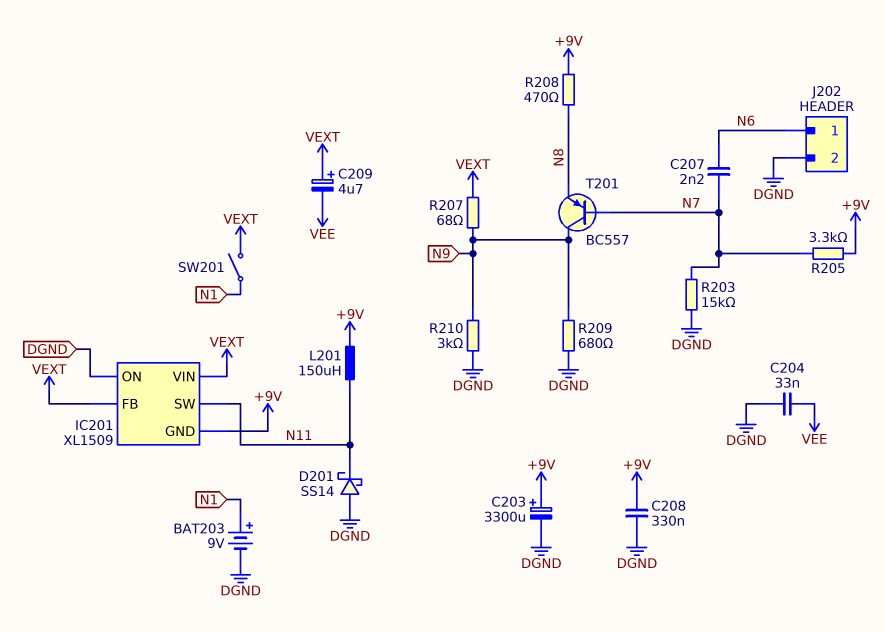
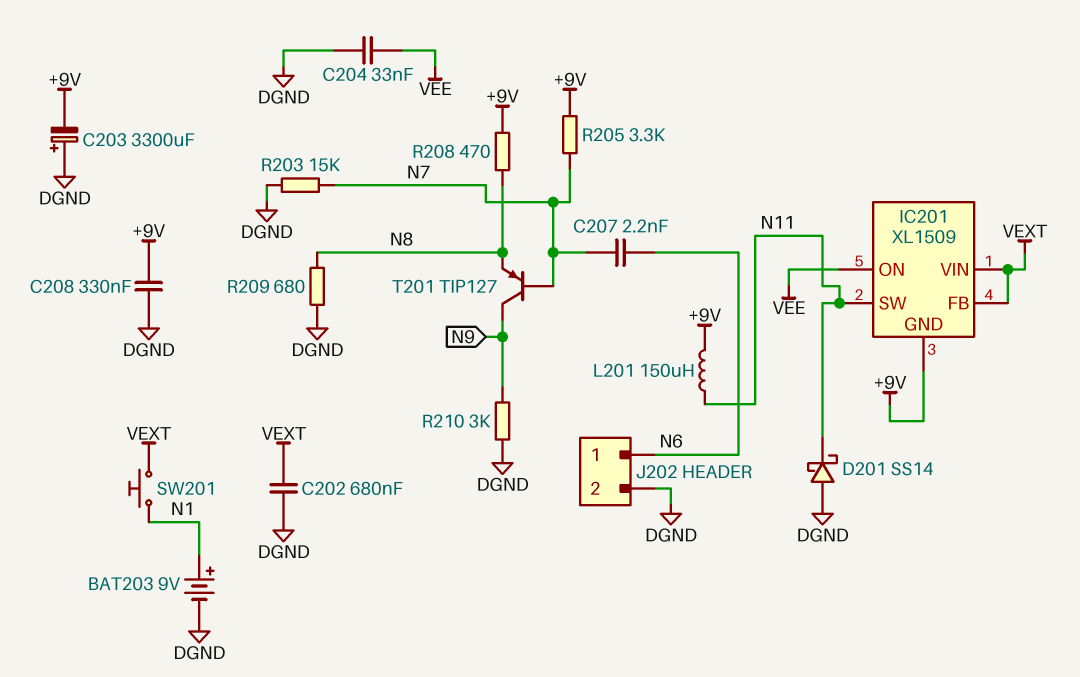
C202: none -> 680nF (DGND, VEXT)
C203: 3300uF (plus +9V, minus DGND) -> 3300uF (plus DGND, minus +9V)
C209: 4.7uF (plus VEXT, minus VEE) -> none
IC201 pin ON: DGND -> VEE
R207: 68 (N9, VEXT) -> none
R209: 680 (DGND, N9) -> 680 (DGND, N8)
SW201: switch (N1, VEXT) -> button (N1, VEXT)
T201: PNP BC557 (B N7, C N9, E N8) -> PNP TIP127 (B N7, C N9, E N8)

